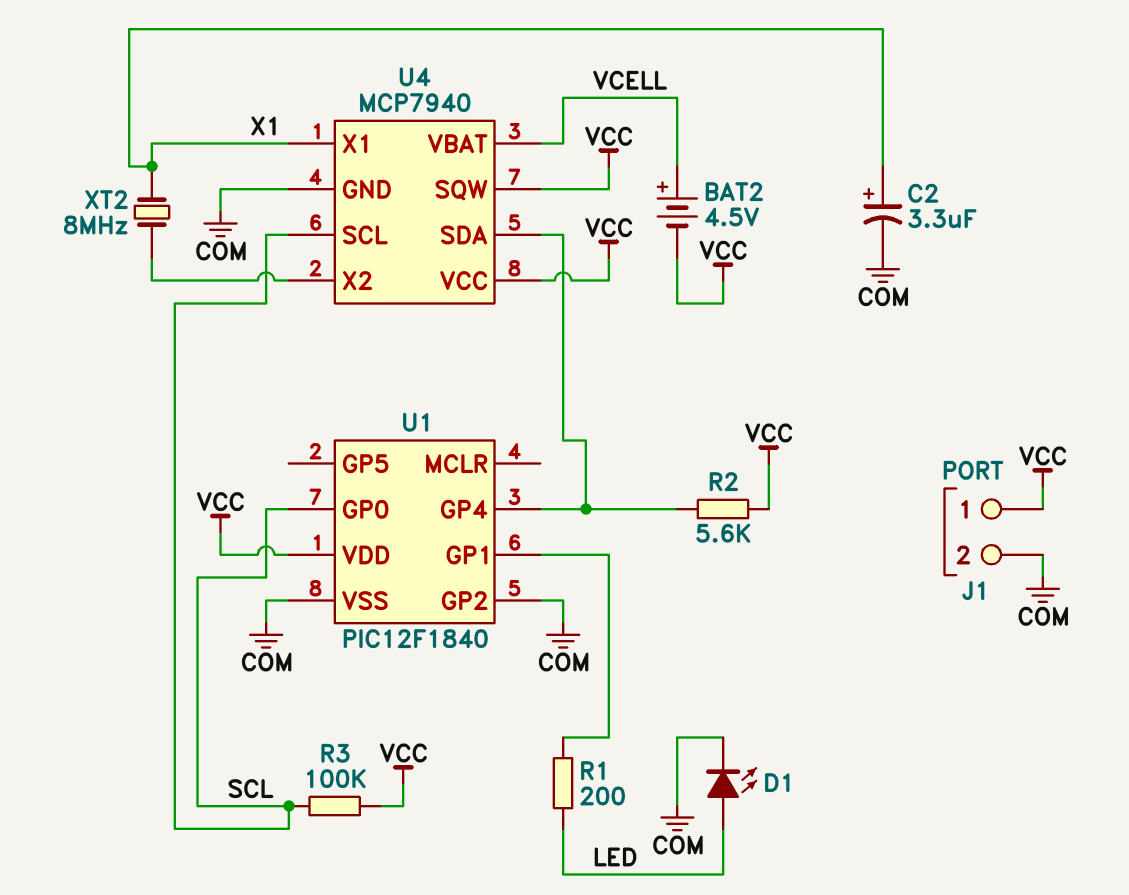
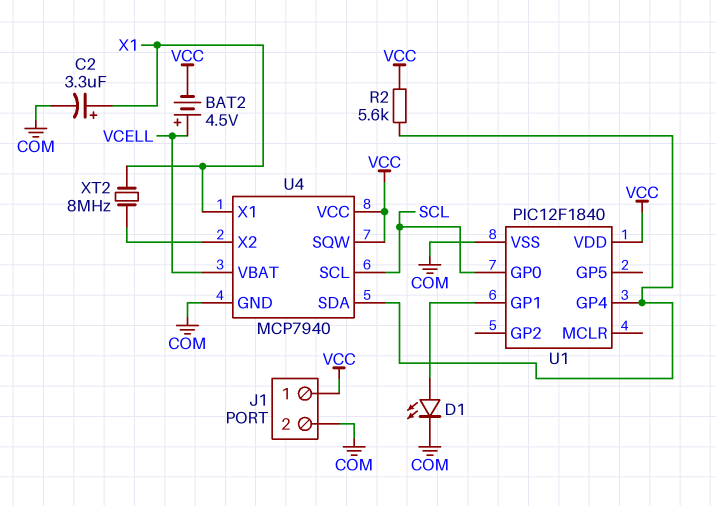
D1: LED (A LED, K COM) -> LED (A U1/GP1, K COM)
R1: 200 (LED, U1/GP1) -> none
R3: 100k (SCL, VCC) -> none
U1 pin GP2: COM -> none

